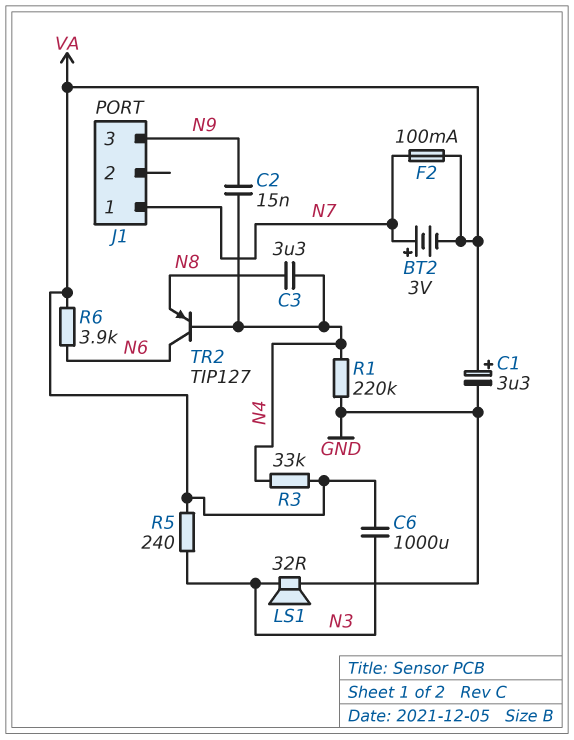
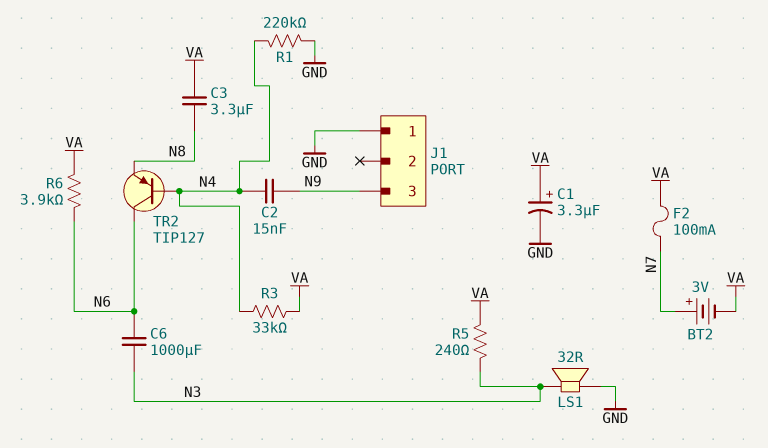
C3: 3.3uF (N4, N8) -> 3.3uF (N8, VA)
C6: 1000uF (N3, VA) -> 1000uF (N3, N6)
J1 pin 1: N7 -> GND

